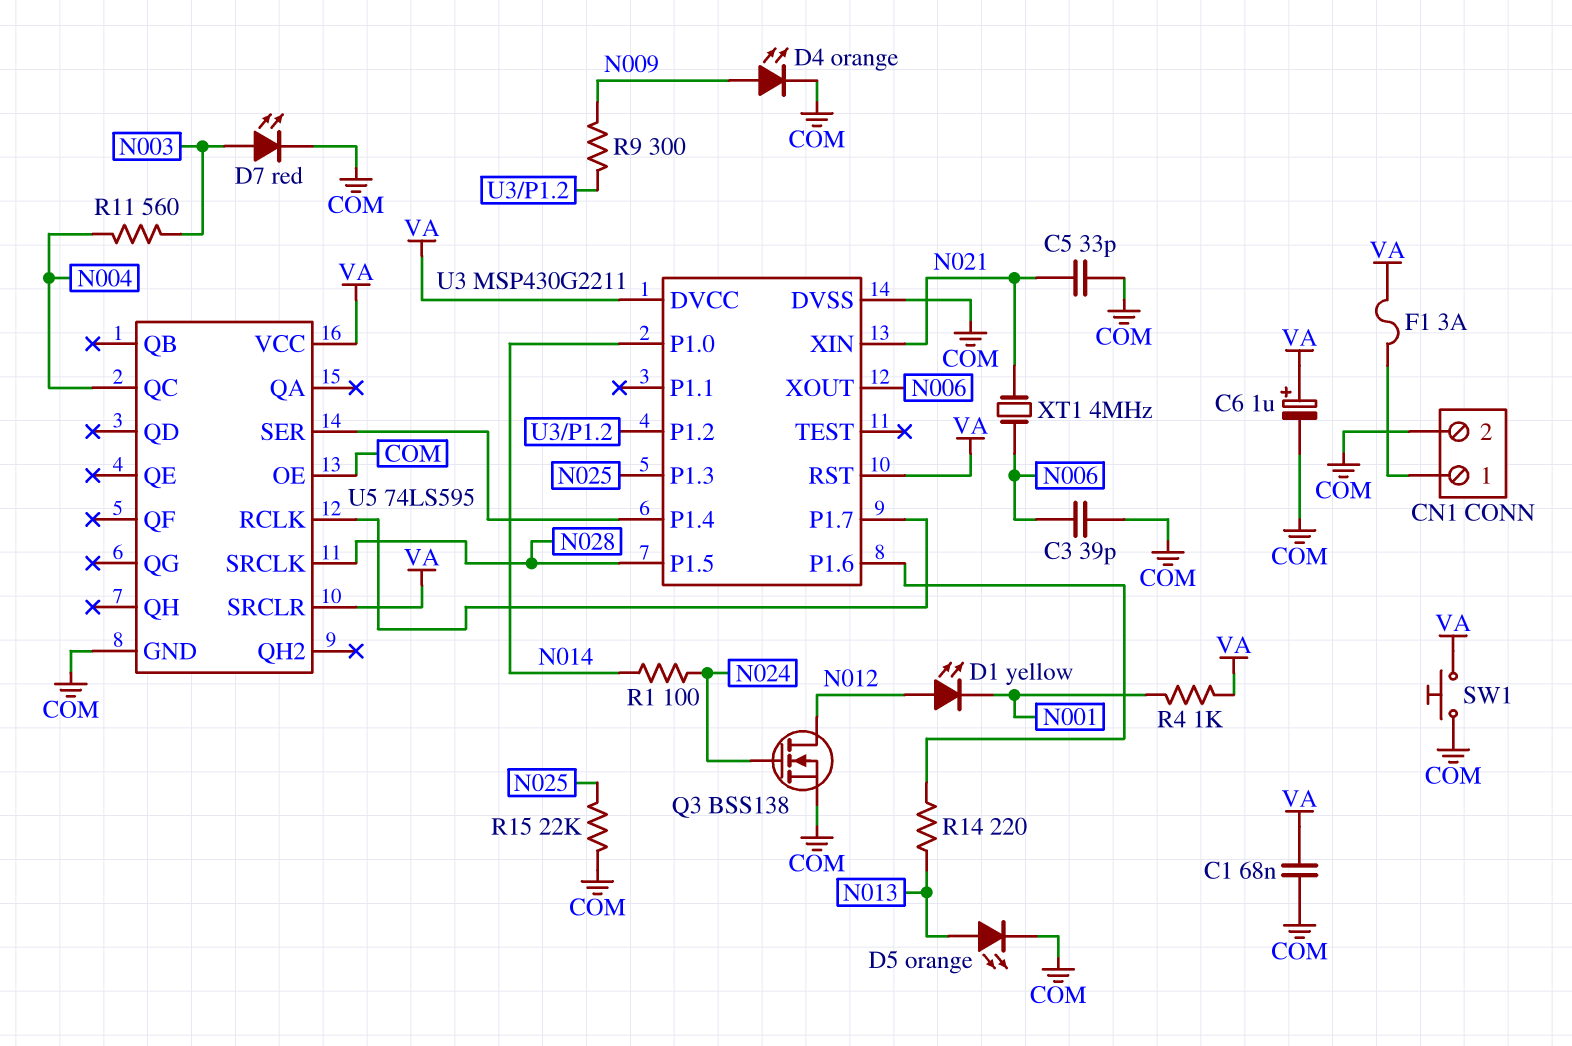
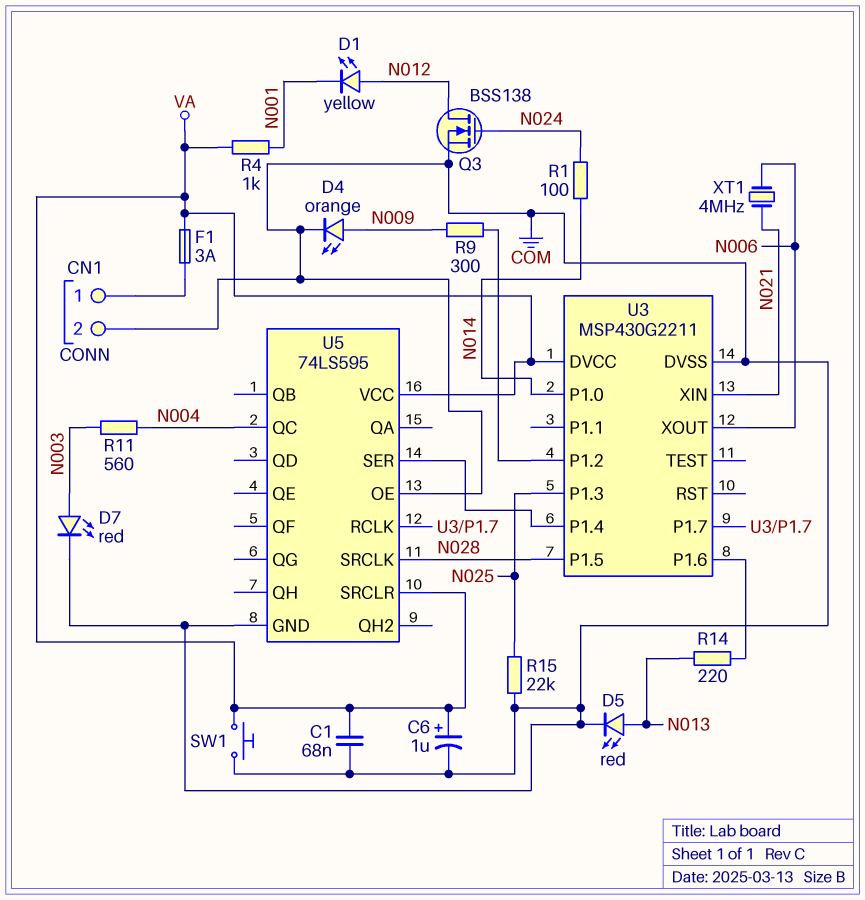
C3: 39pF (COM, N006) -> none
C5: 33pF (COM, N021) -> none
D5: LED orange (A N013, K COM) -> LED red (A N013, K COM)
U3 pin RST: VA -> none

